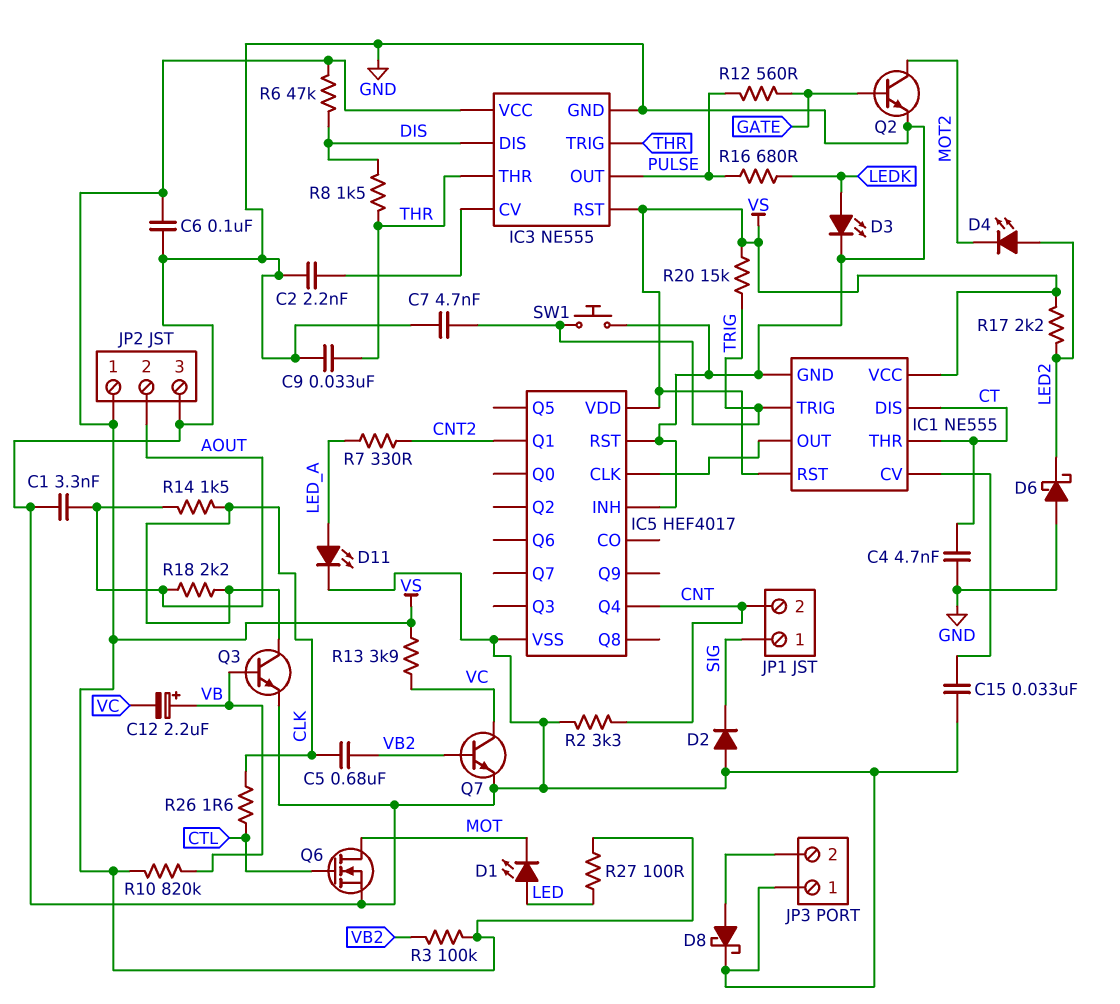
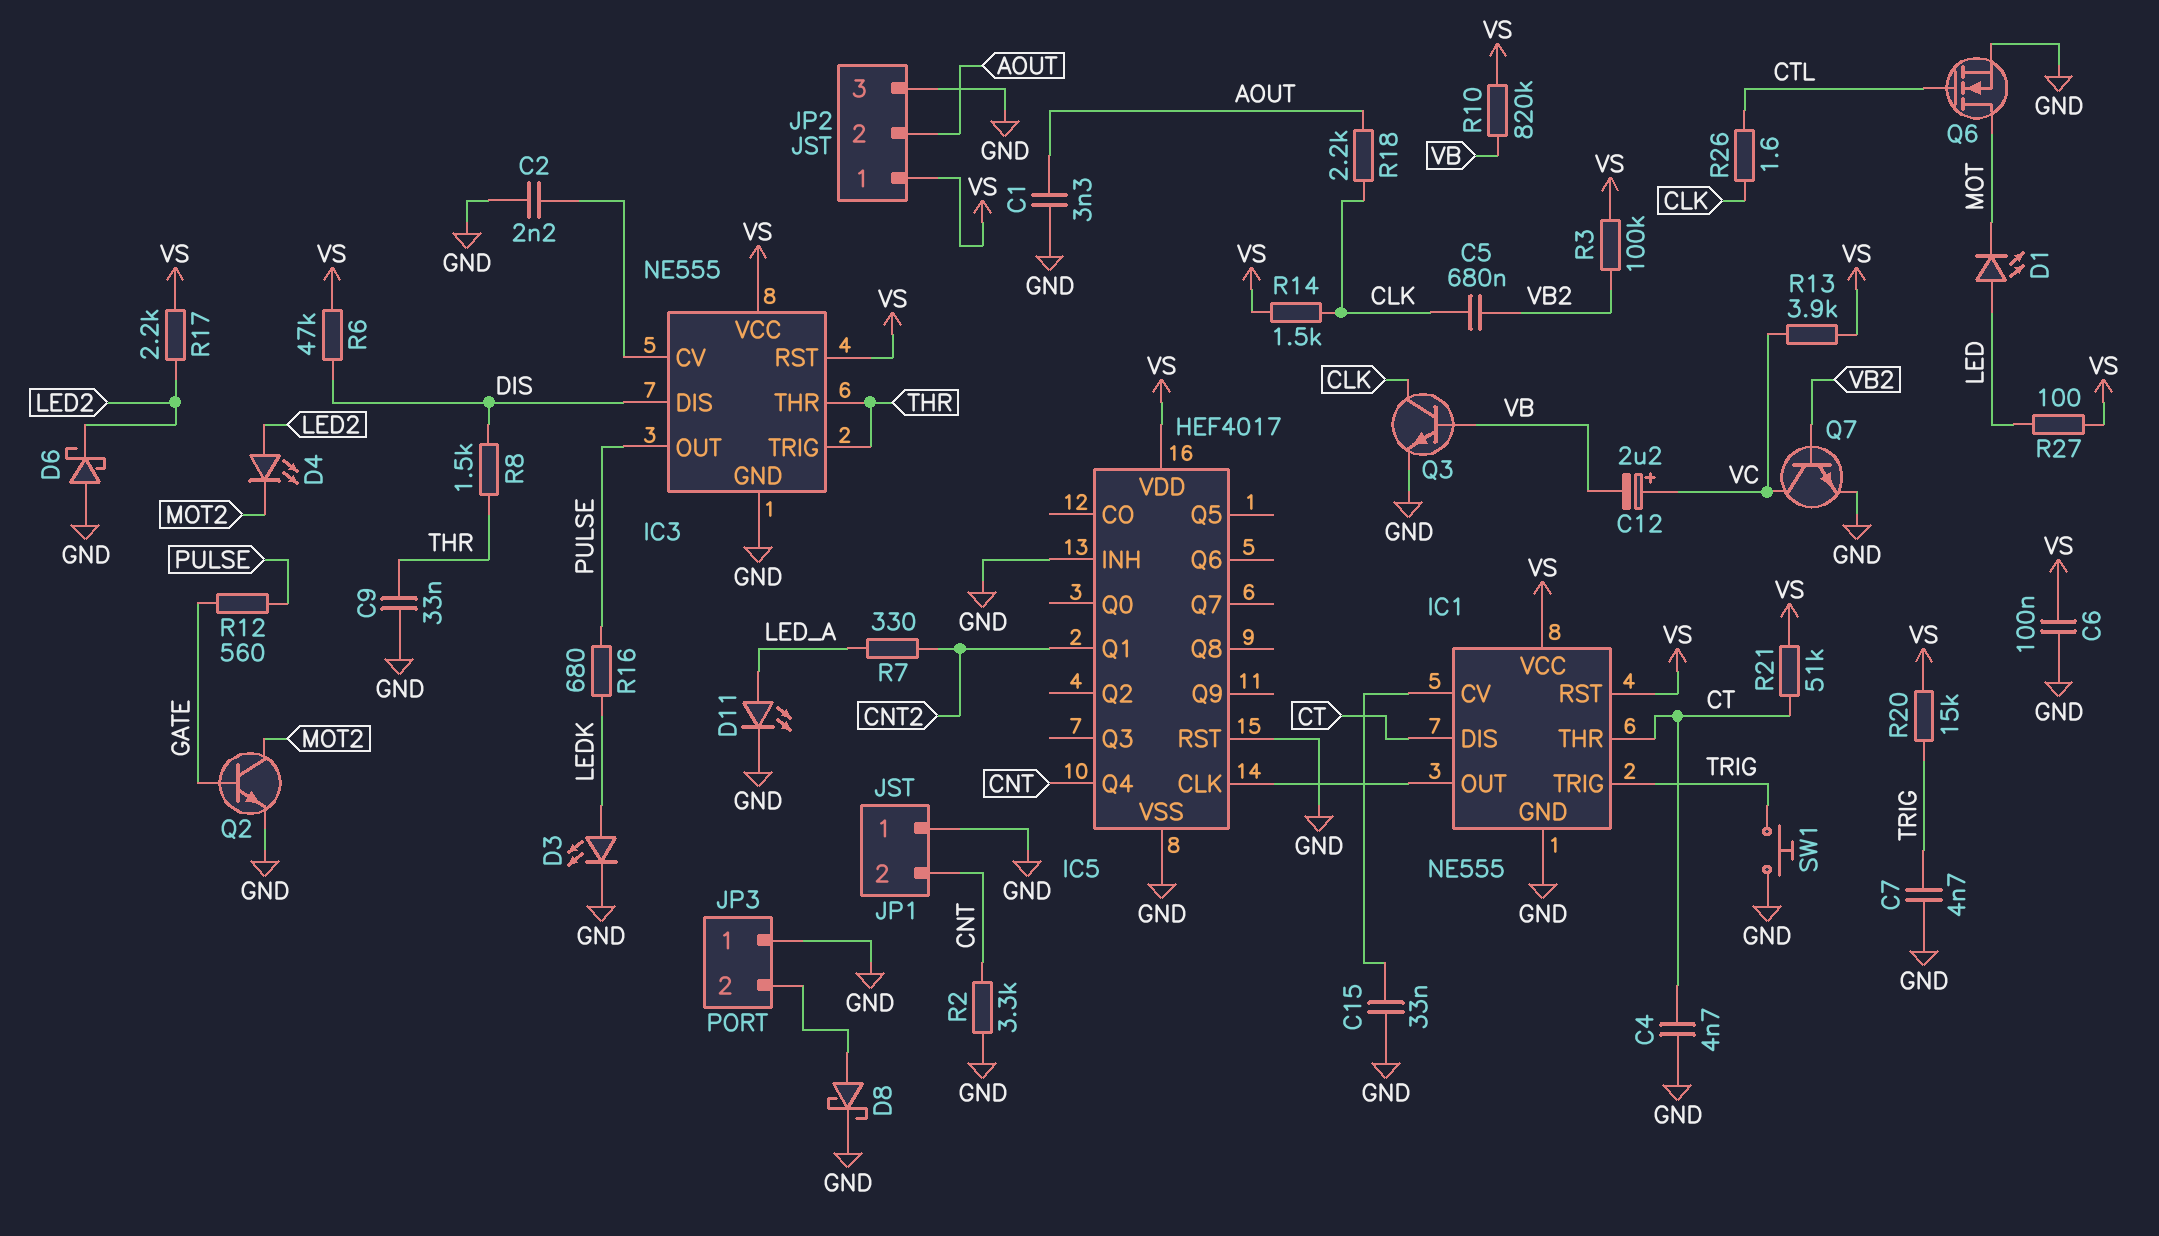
C12: 2.2uF (plus VB, minus VC) -> 2.2uF (plus VC, minus VB)
D2: diode (A GND, K SIG) -> none
JP1 pin 1: SIG -> GND
R14: 1.5k (AOUT, CLK) -> 1.5k (CLK, VS)
R21: none -> 51k (CT, VS)

